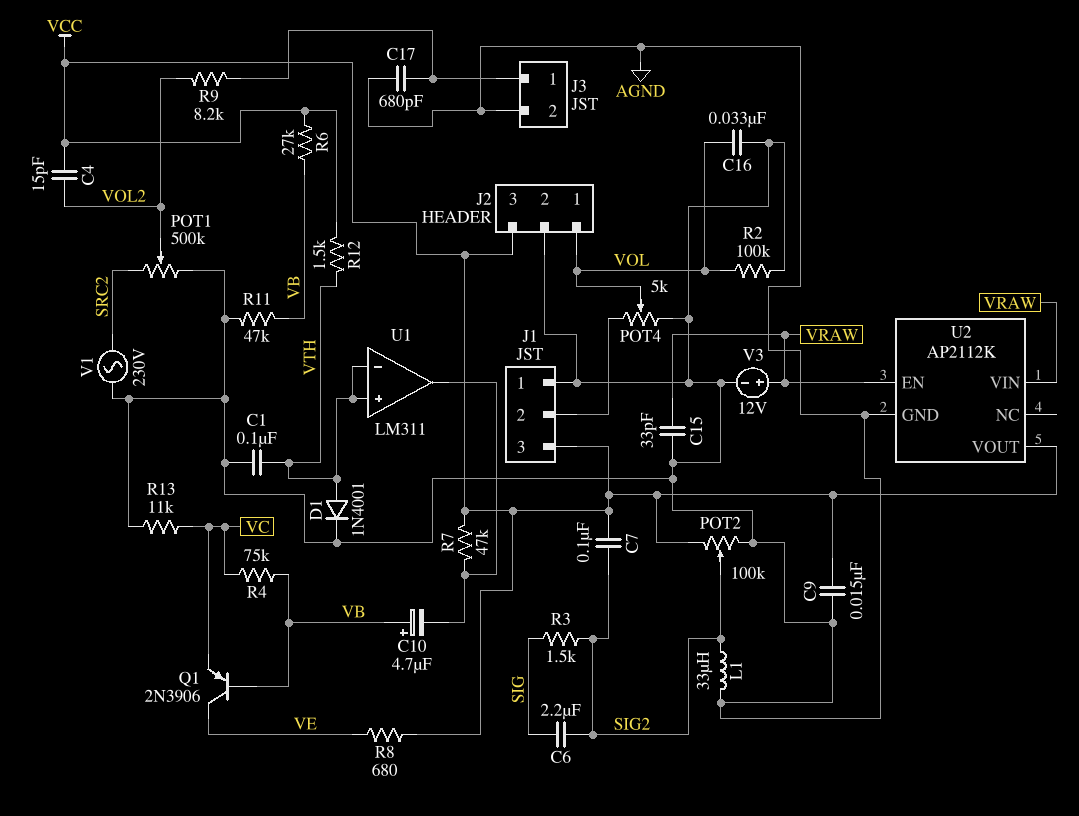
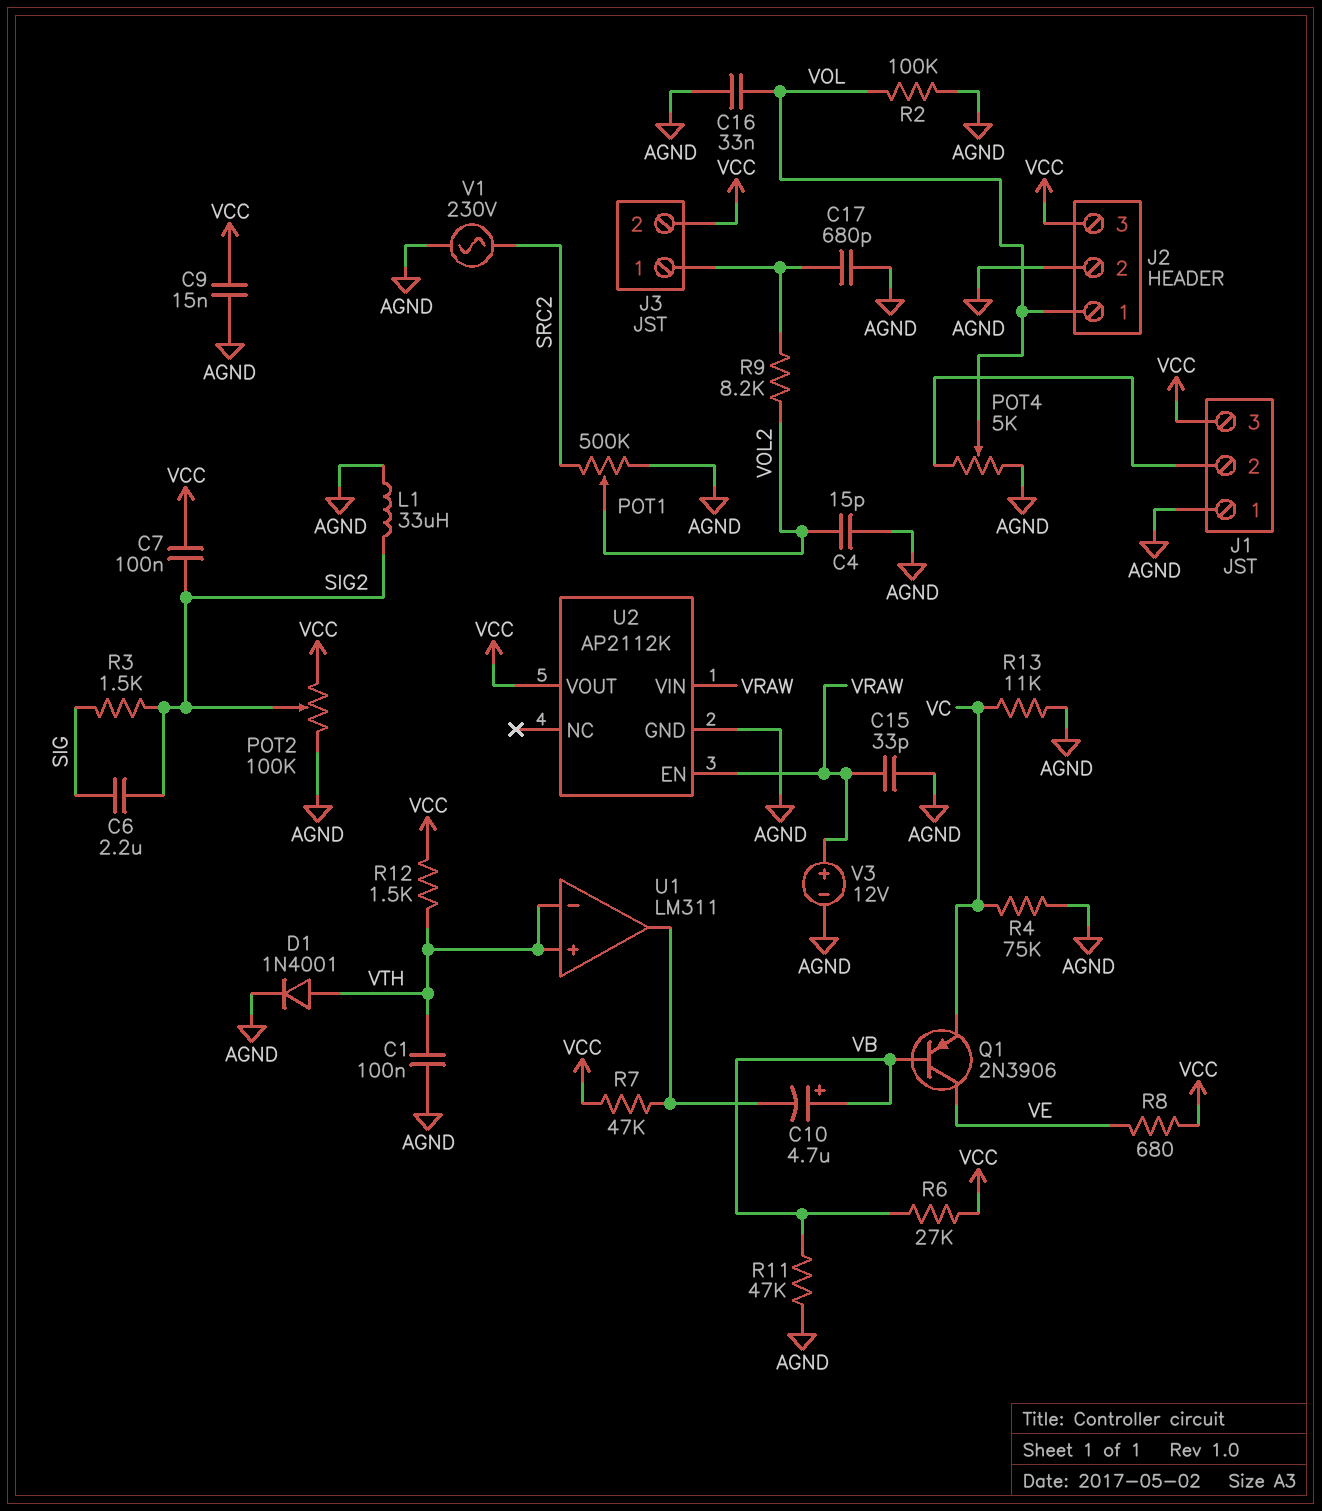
C4: 15pF (VCC, VOL2) -> 15pF (AGND, VOL2)
J3 pin 2: AGND -> VCC
R4: 75k (VB, VC) -> 75k (AGND, VC)

